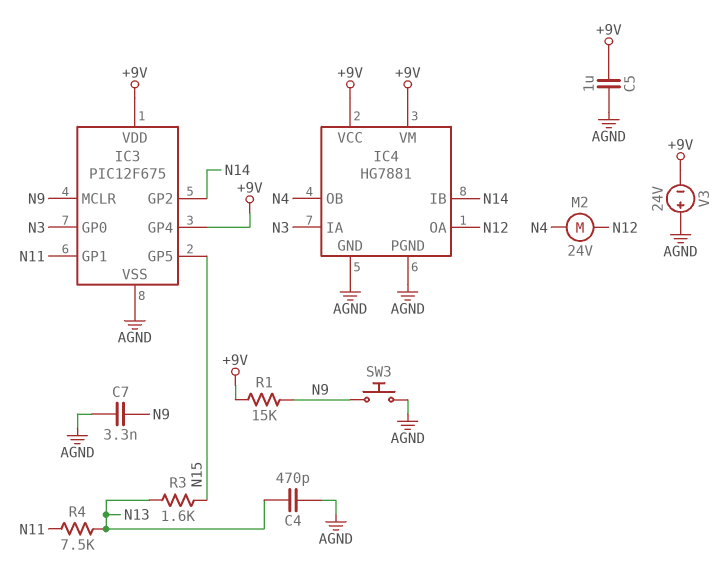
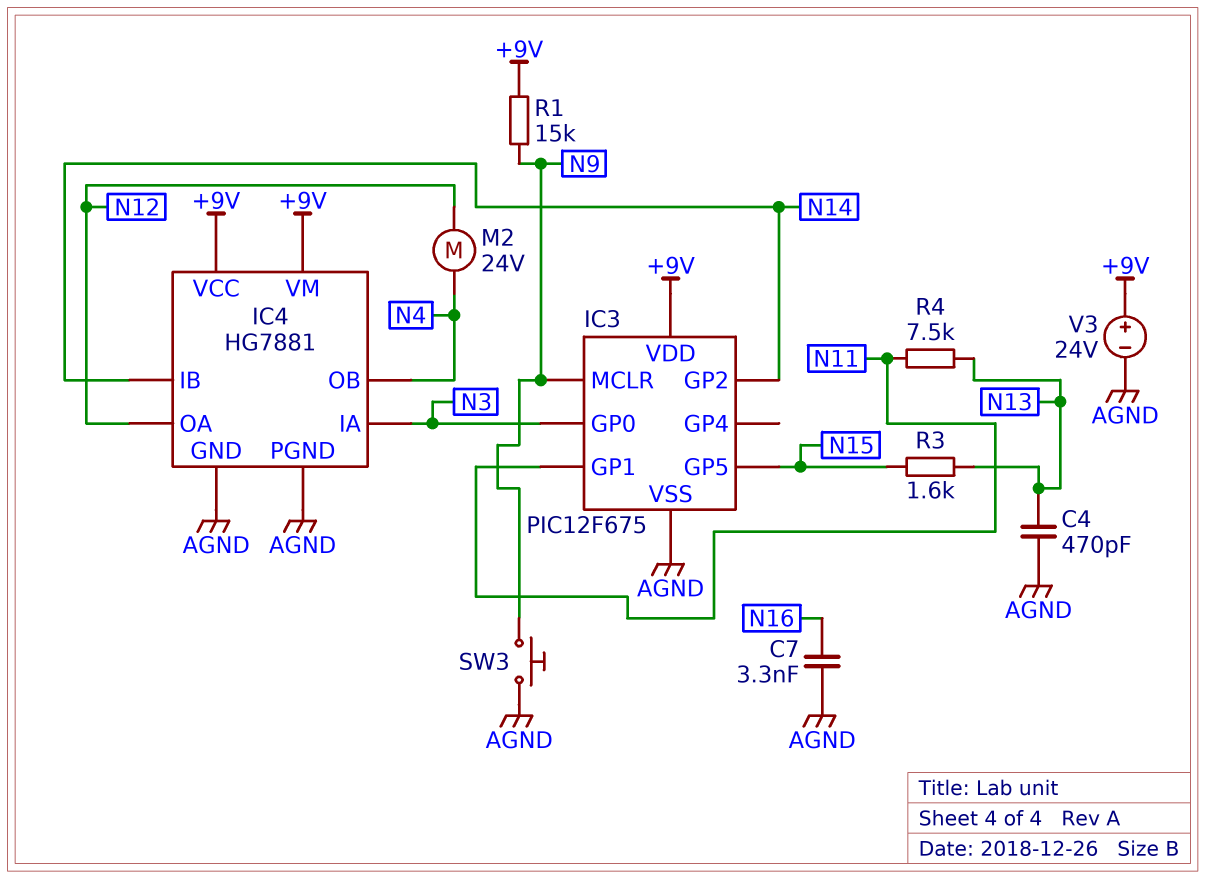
C5: 1uF (+9V, AGND) -> none
C7: 3.3nF (AGND, N9) -> 3.3nF (AGND, N16)
IC3 pin GP4: +9V -> none
V3: 24V (plus AGND, minus +9V) -> 24V (plus +9V, minus AGND)

